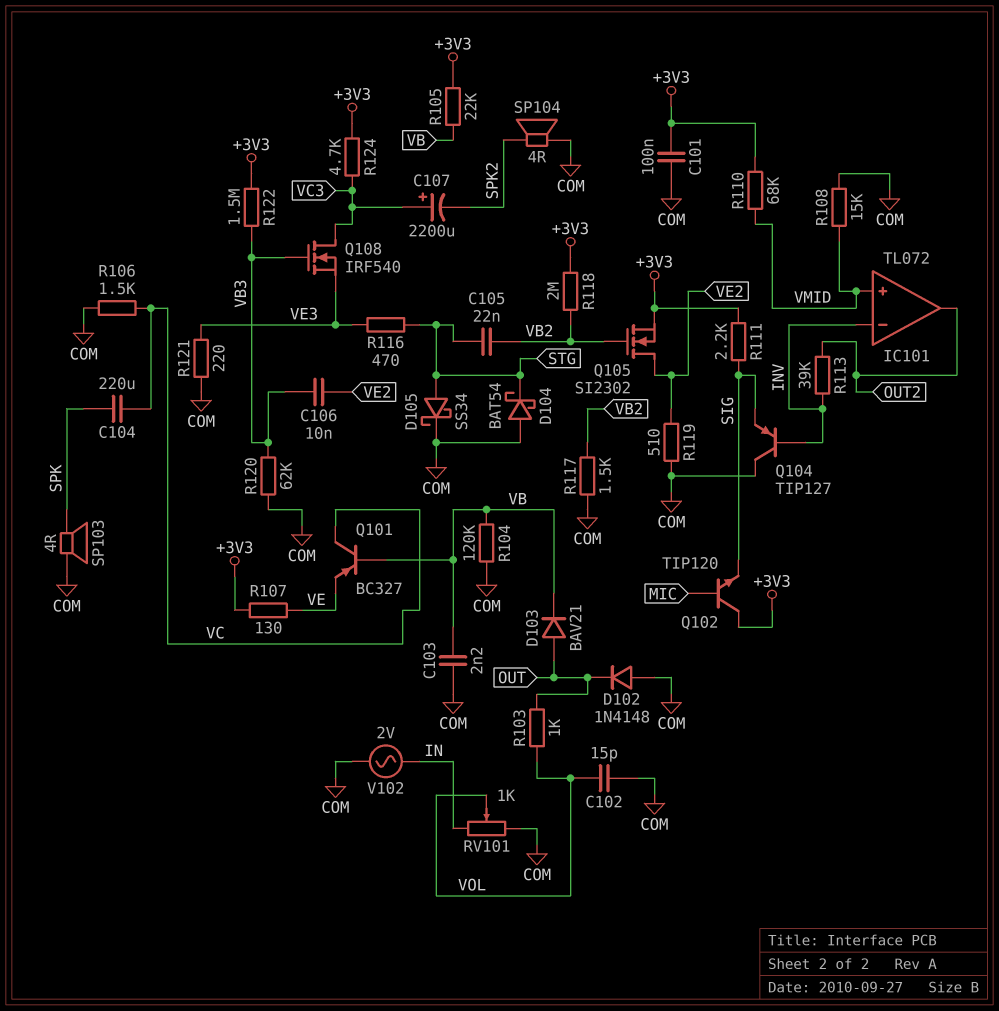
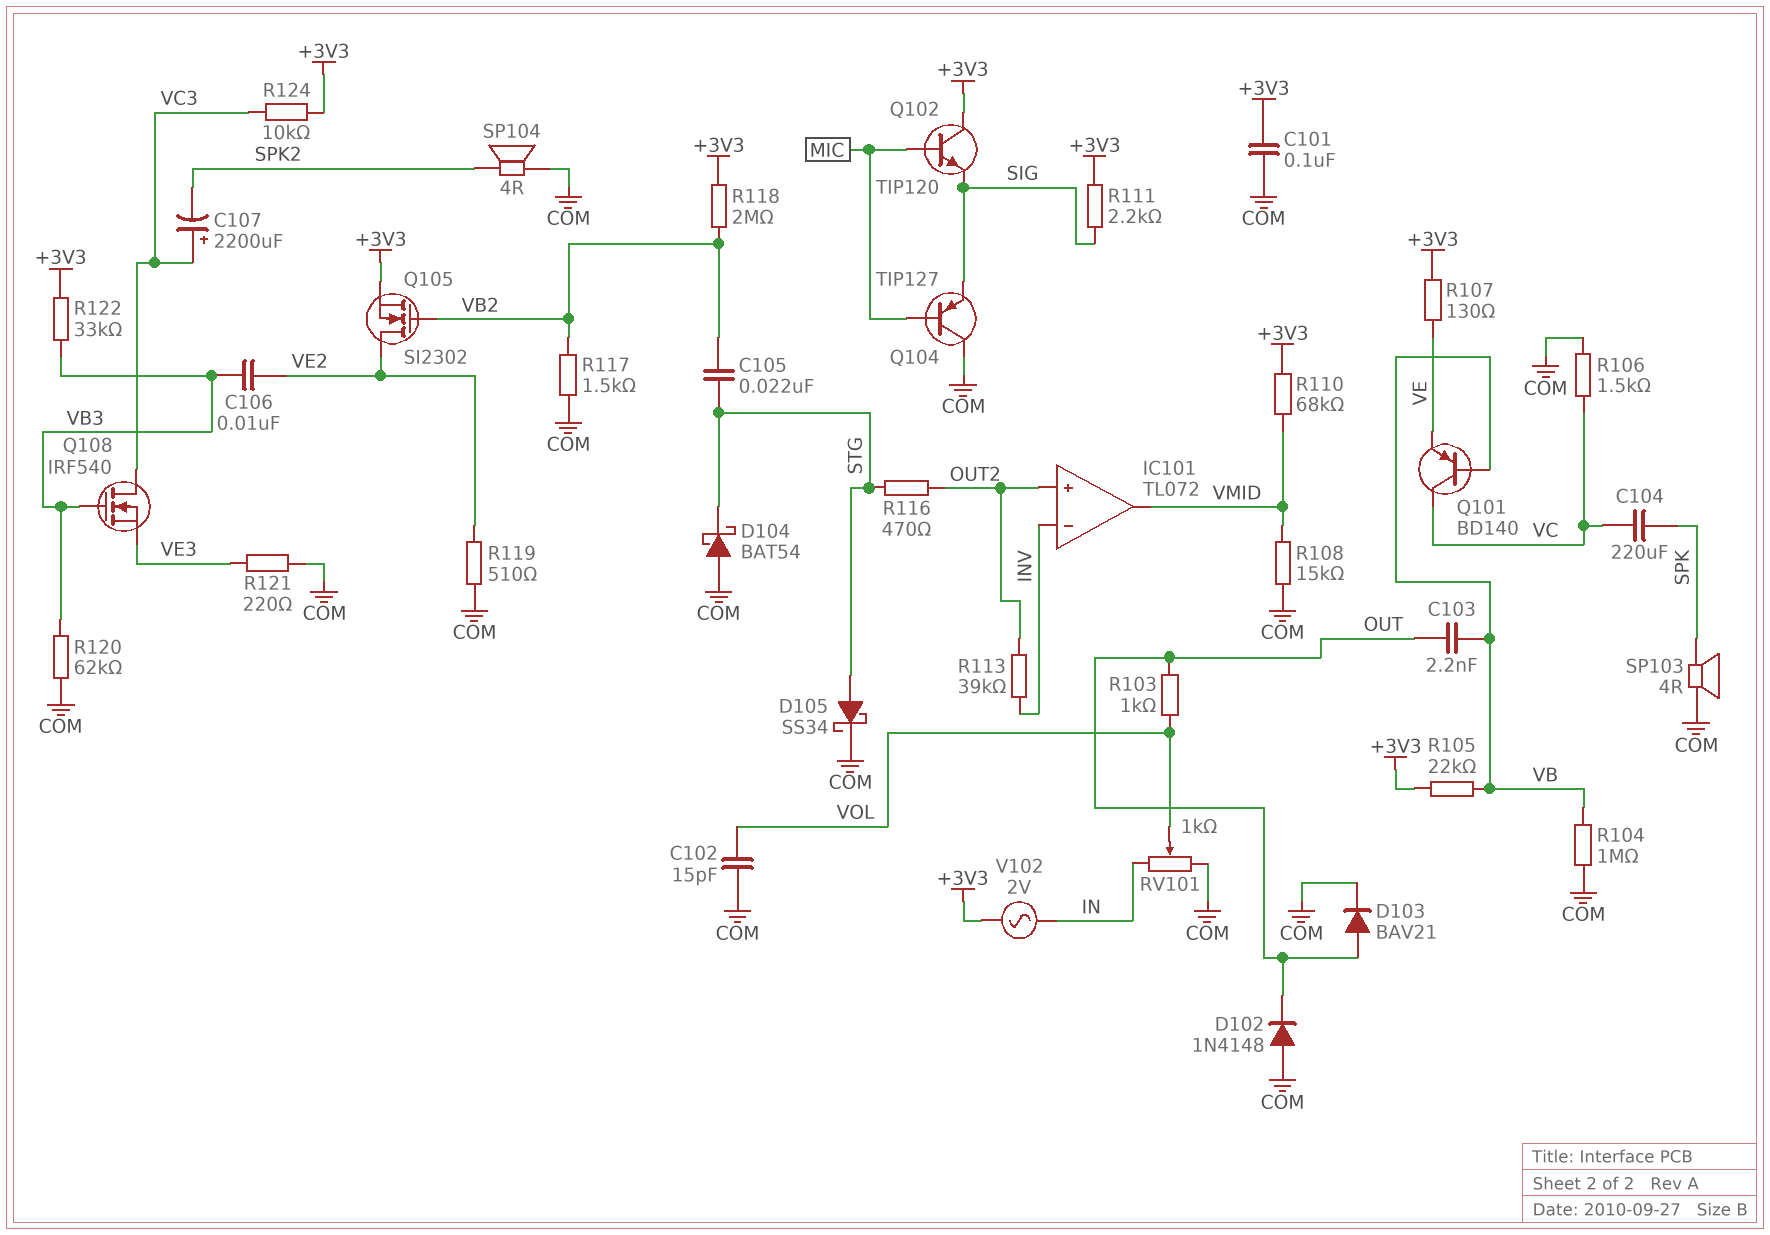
C103: 2.2nF (COM, VB) -> 2.2nF (OUT, VB)
D103: diode BAV21 (A OUT, K VB) -> diode BAV21 (A OUT, K COM)
IC101 pin in+: VMID -> OUT2
IC101 pin out: OUT2 -> VMID
Q101: PNP BC327 (B VB, C VC, E VE) -> PNP BD140 (B VB, C VC, E VE)
Q104: PNP TIP127 (B INV, C COM, E SIG) -> PNP TIP127 (B MIC, C COM, E SIG)
R104: 120k (COM, VB) -> 1M (COM, VB)
R116: 470 (STG, VE3) -> 470 (OUT2, STG)
R122: 1.5M (+3V3, VB3) -> 33k (+3V3, VB3)
R124: 4.7k (+3V3, VC3) -> 10k (+3V3, VC3)
V102: AC 2V (COM, IN) -> AC 2V (+3V3, IN)

